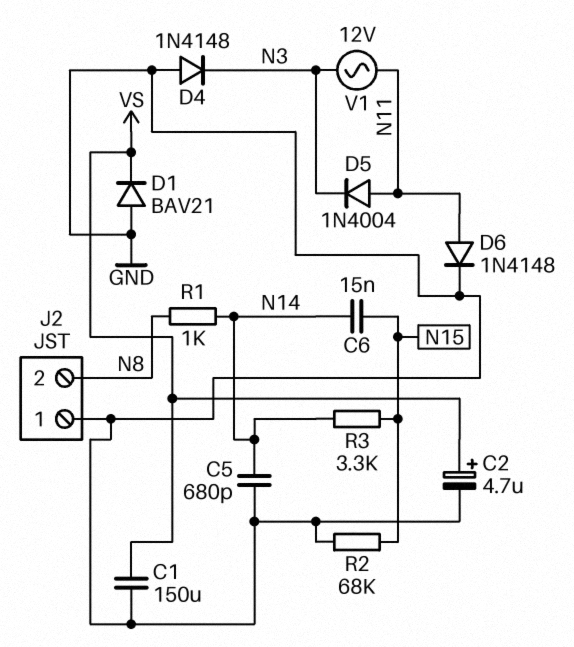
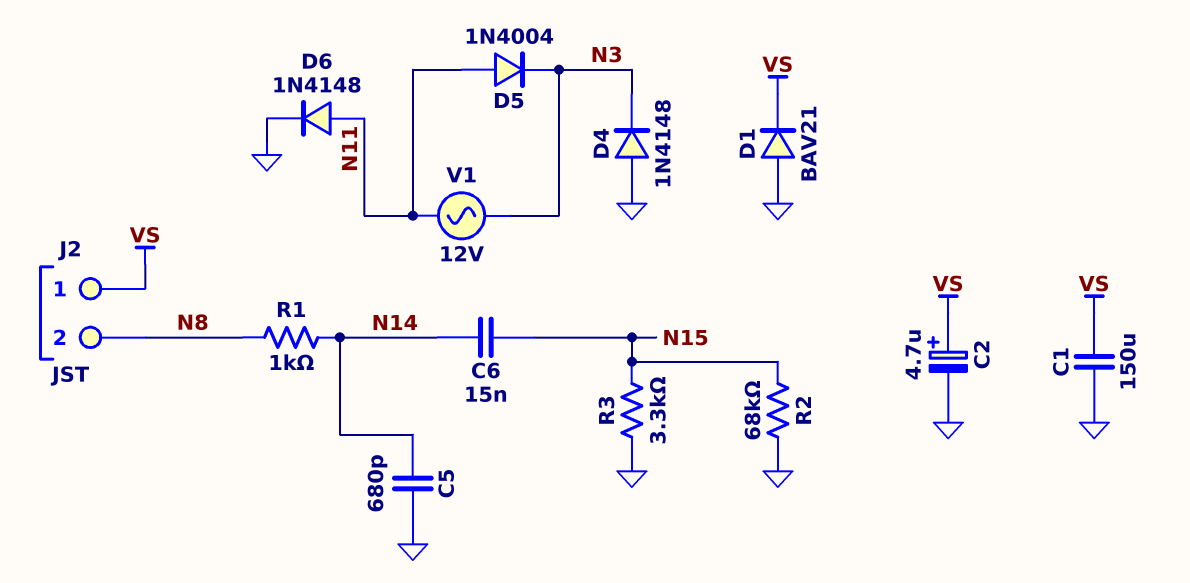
J2 pin 1: GND -> VS
R3: 3.3k (N14, N15) -> 3.3k (GND, N15)

